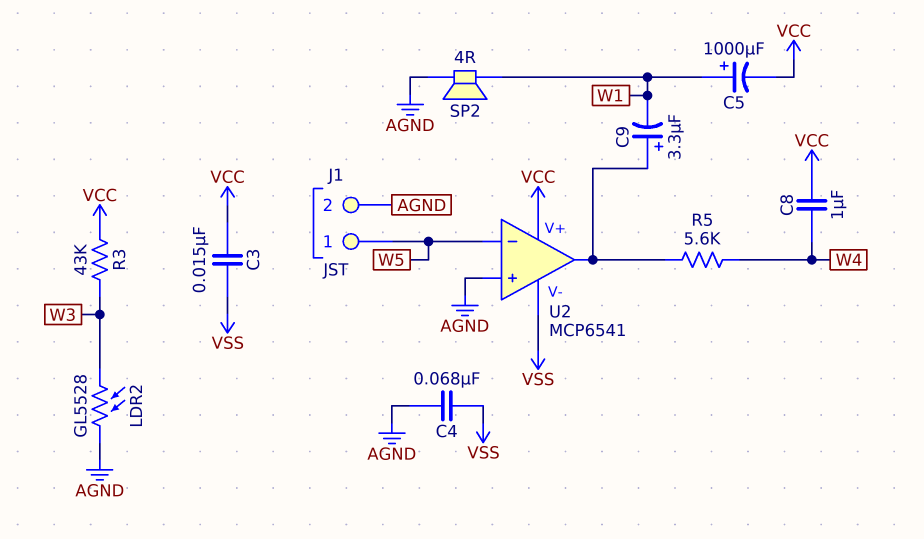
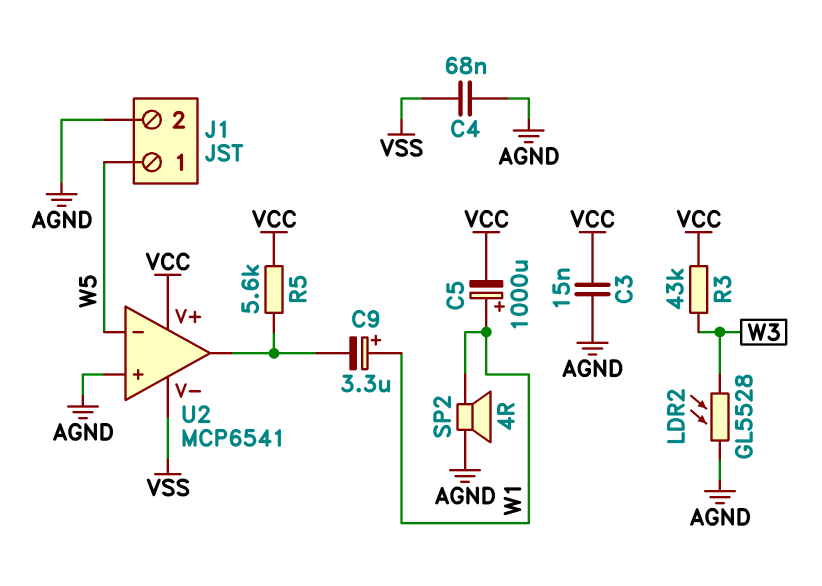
C3: 15nF (VCC, VSS) -> 15nF (AGND, VCC)
C8: 1uF (VCC, W4) -> none
C9: 3.3uF (plus U2/out, minus W1) -> 3.3uF (plus W1, minus U2/out)
R5: 5.6k (U2/out, W4) -> 5.6k (U2/out, VCC)

